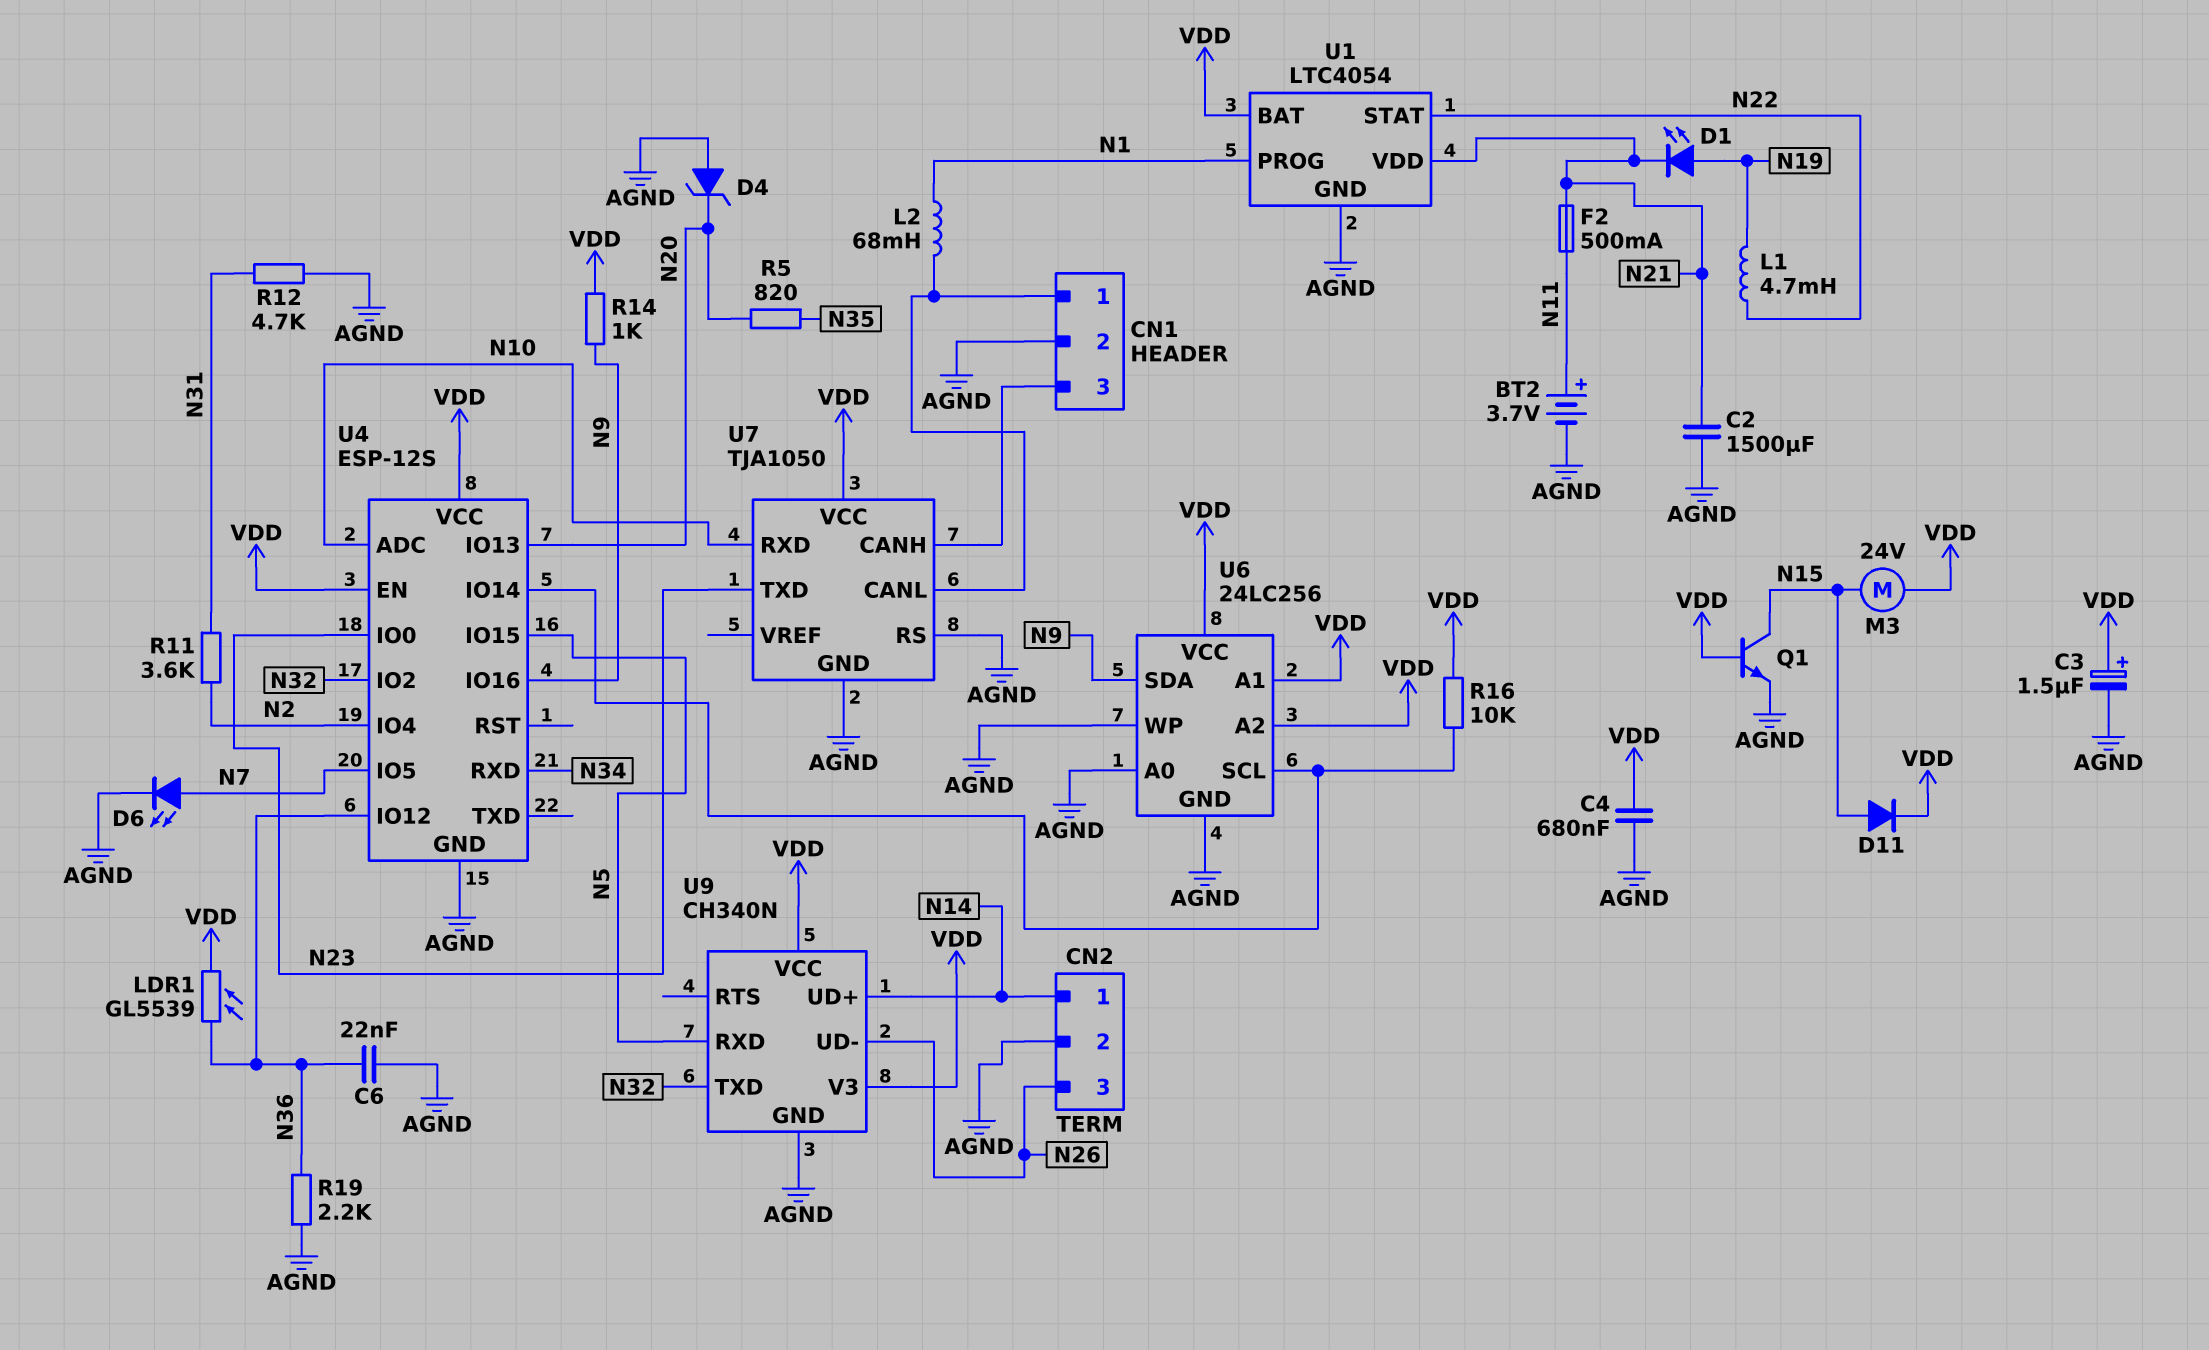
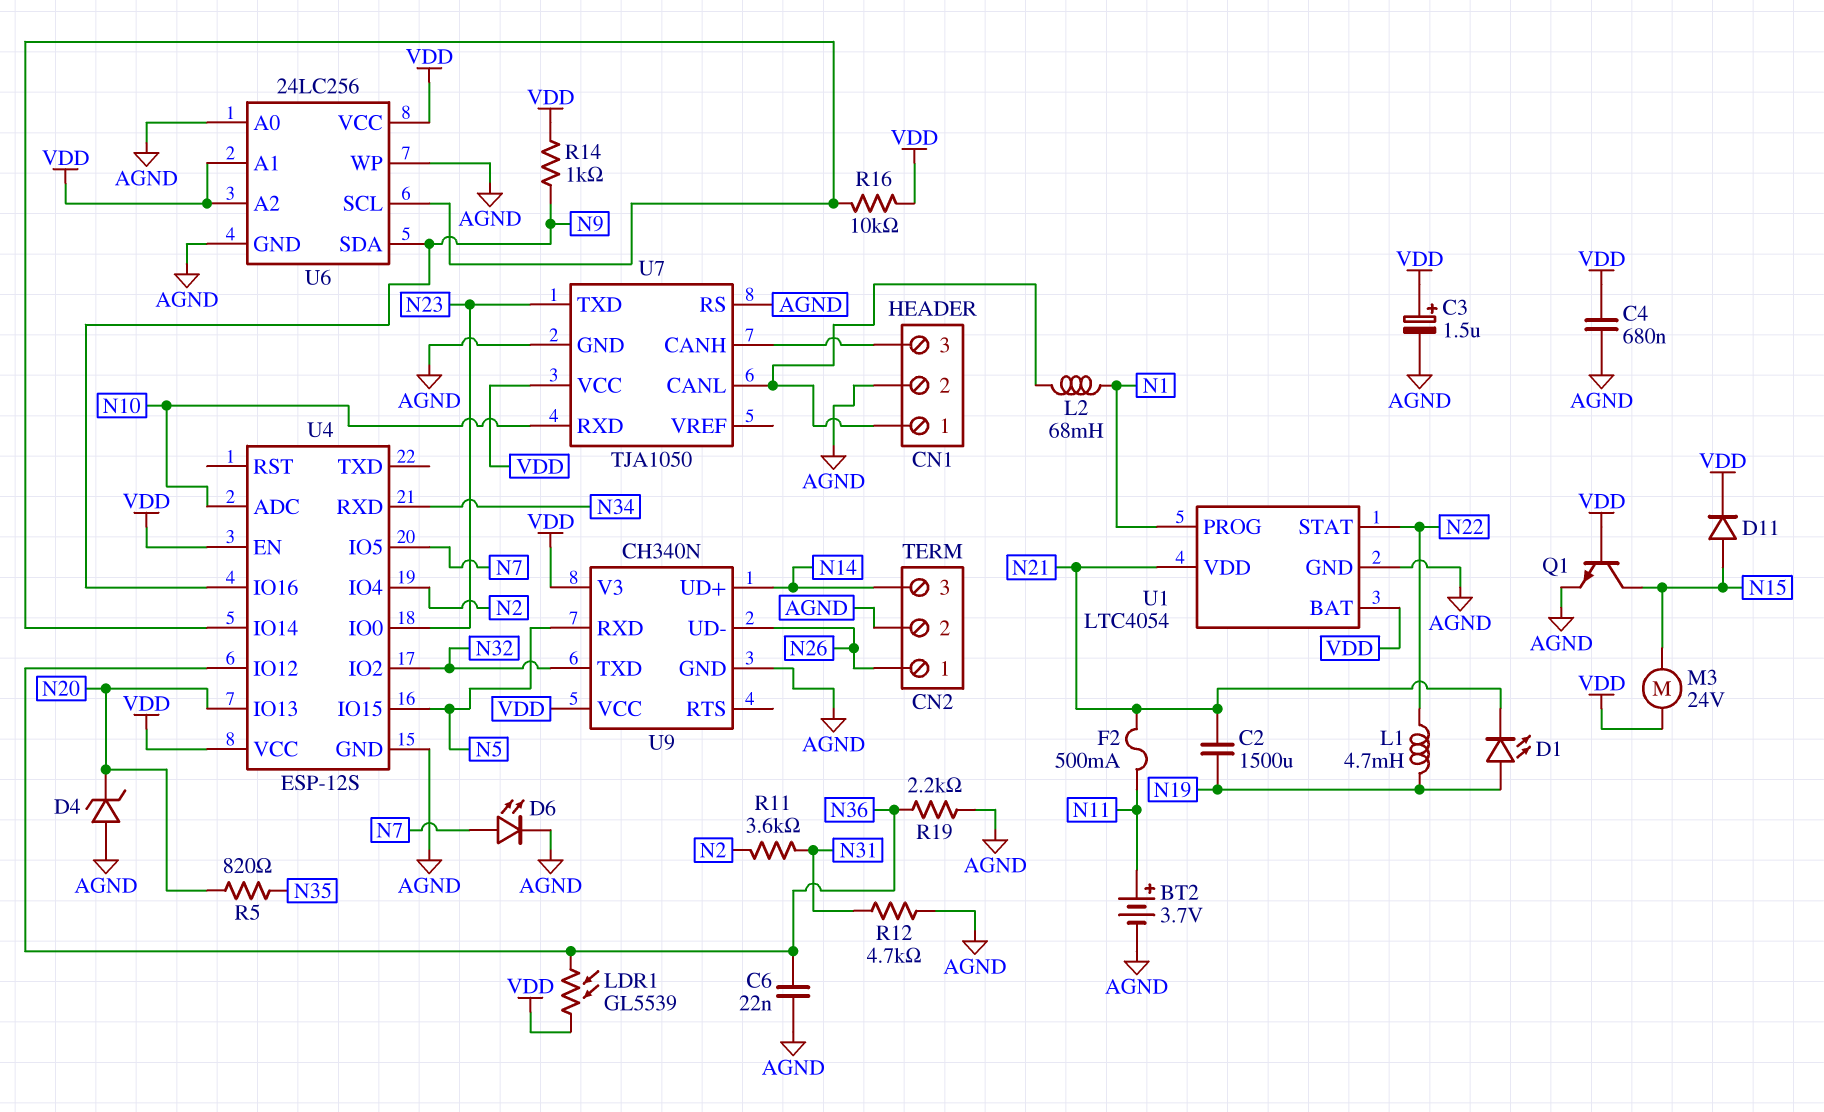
C2: 1500uF (AGND, N21) -> 1500uF (N19, N21)
CN2 pin 1: N14 -> N26
CN2 pin 3: N26 -> N14

